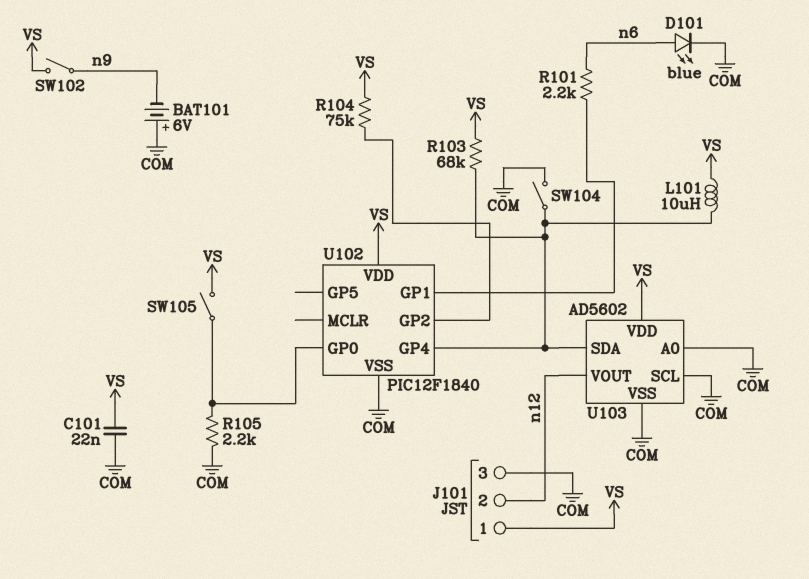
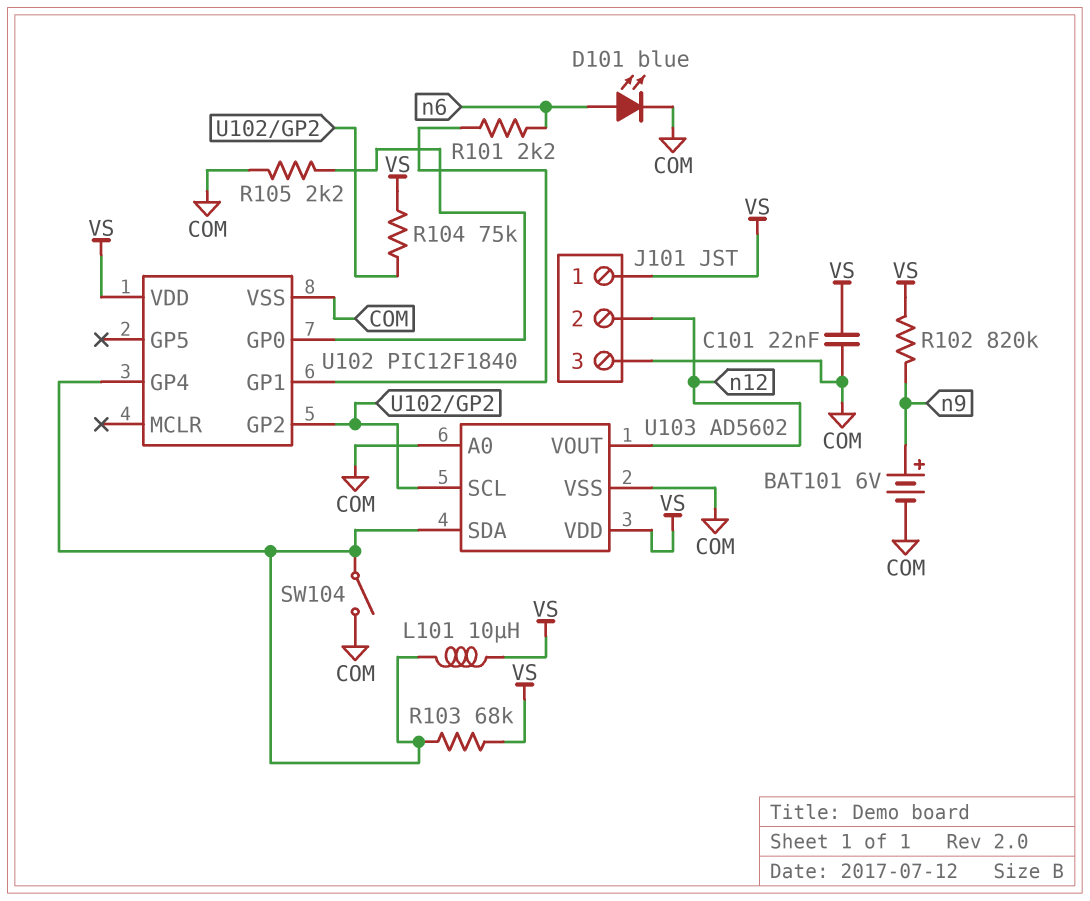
BAT101: 6V (plus COM, minus n9) -> 6V (plus n9, minus COM)
R102: none -> 820k (VS, n9)
SW102: switch (VS, n9) -> none
SW105: switch (U102/GP0, VS) -> none
U103 pin SCL: COM -> U102/GP2

